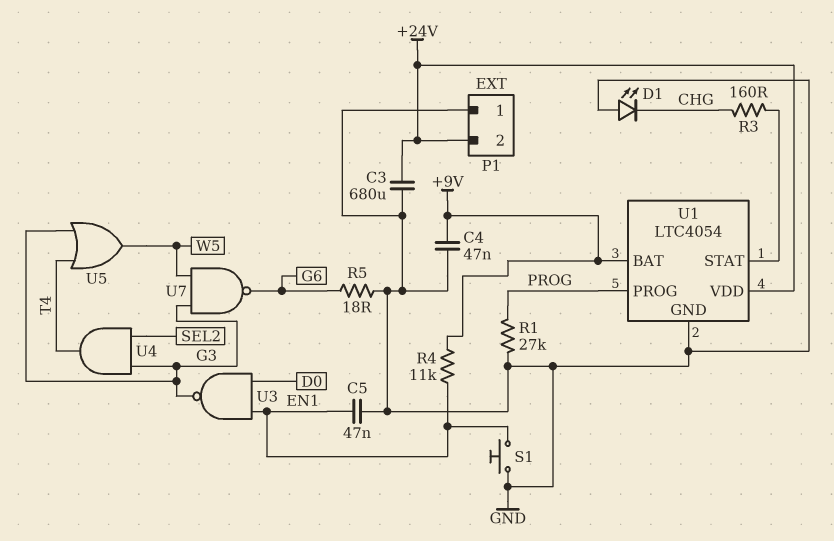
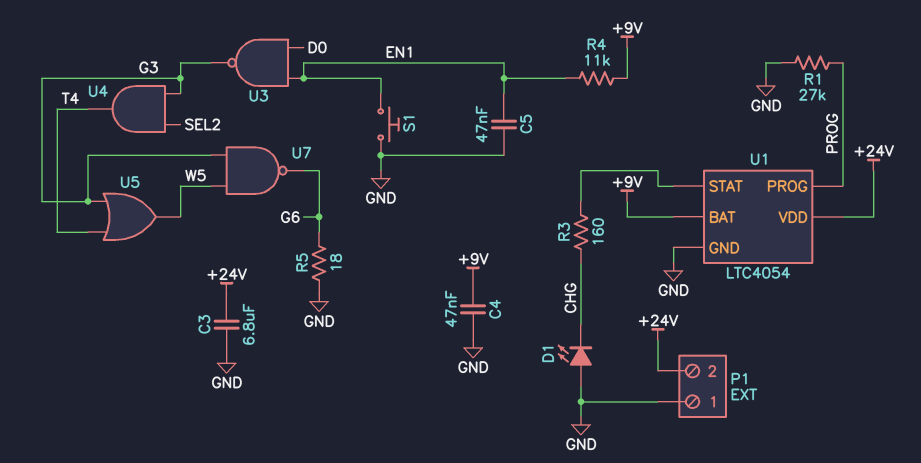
C3: 680uF (+24V, GND) -> 6.8uF (+24V, GND)

